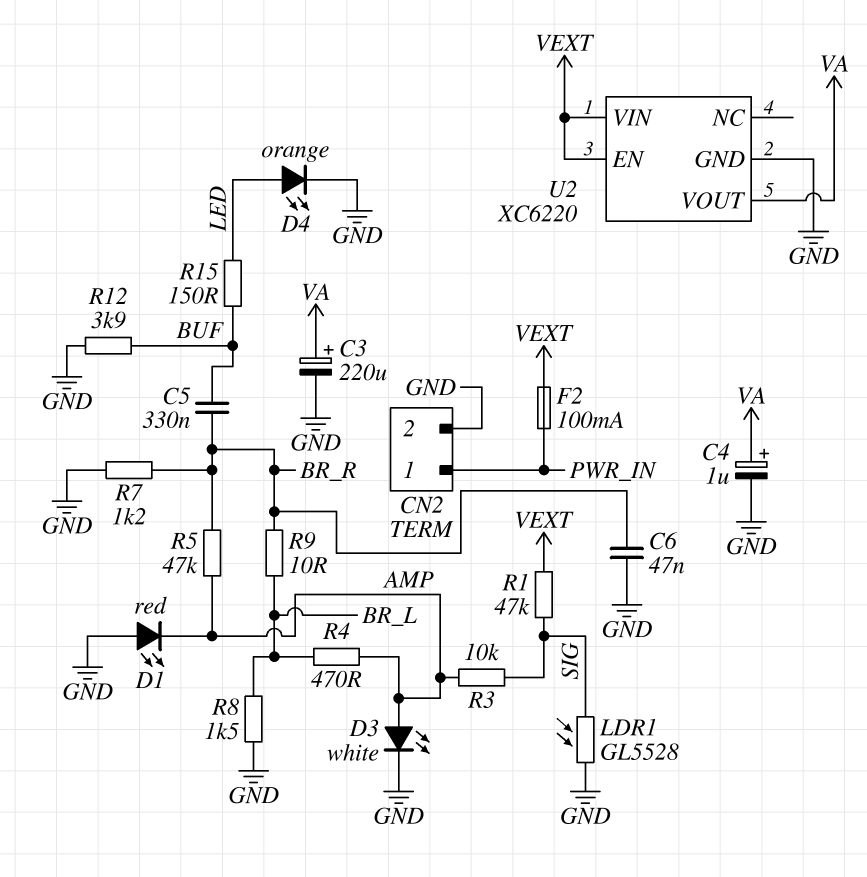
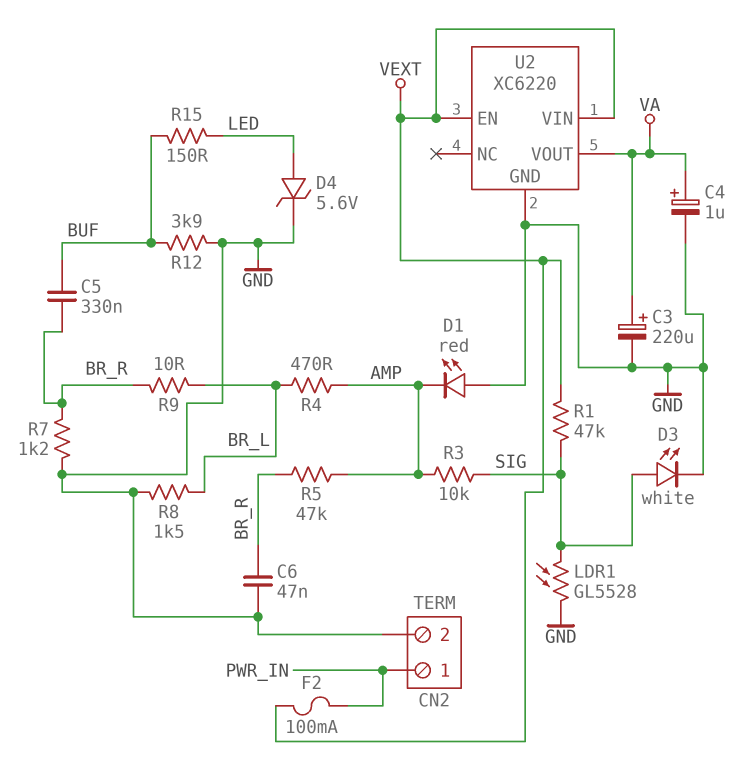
D3: LED white (A AMP, K GND) -> LED white (A SIG, K GND)
D4: LED orange (A LED, K GND) -> zener 5.6V (A LED, K GND)

